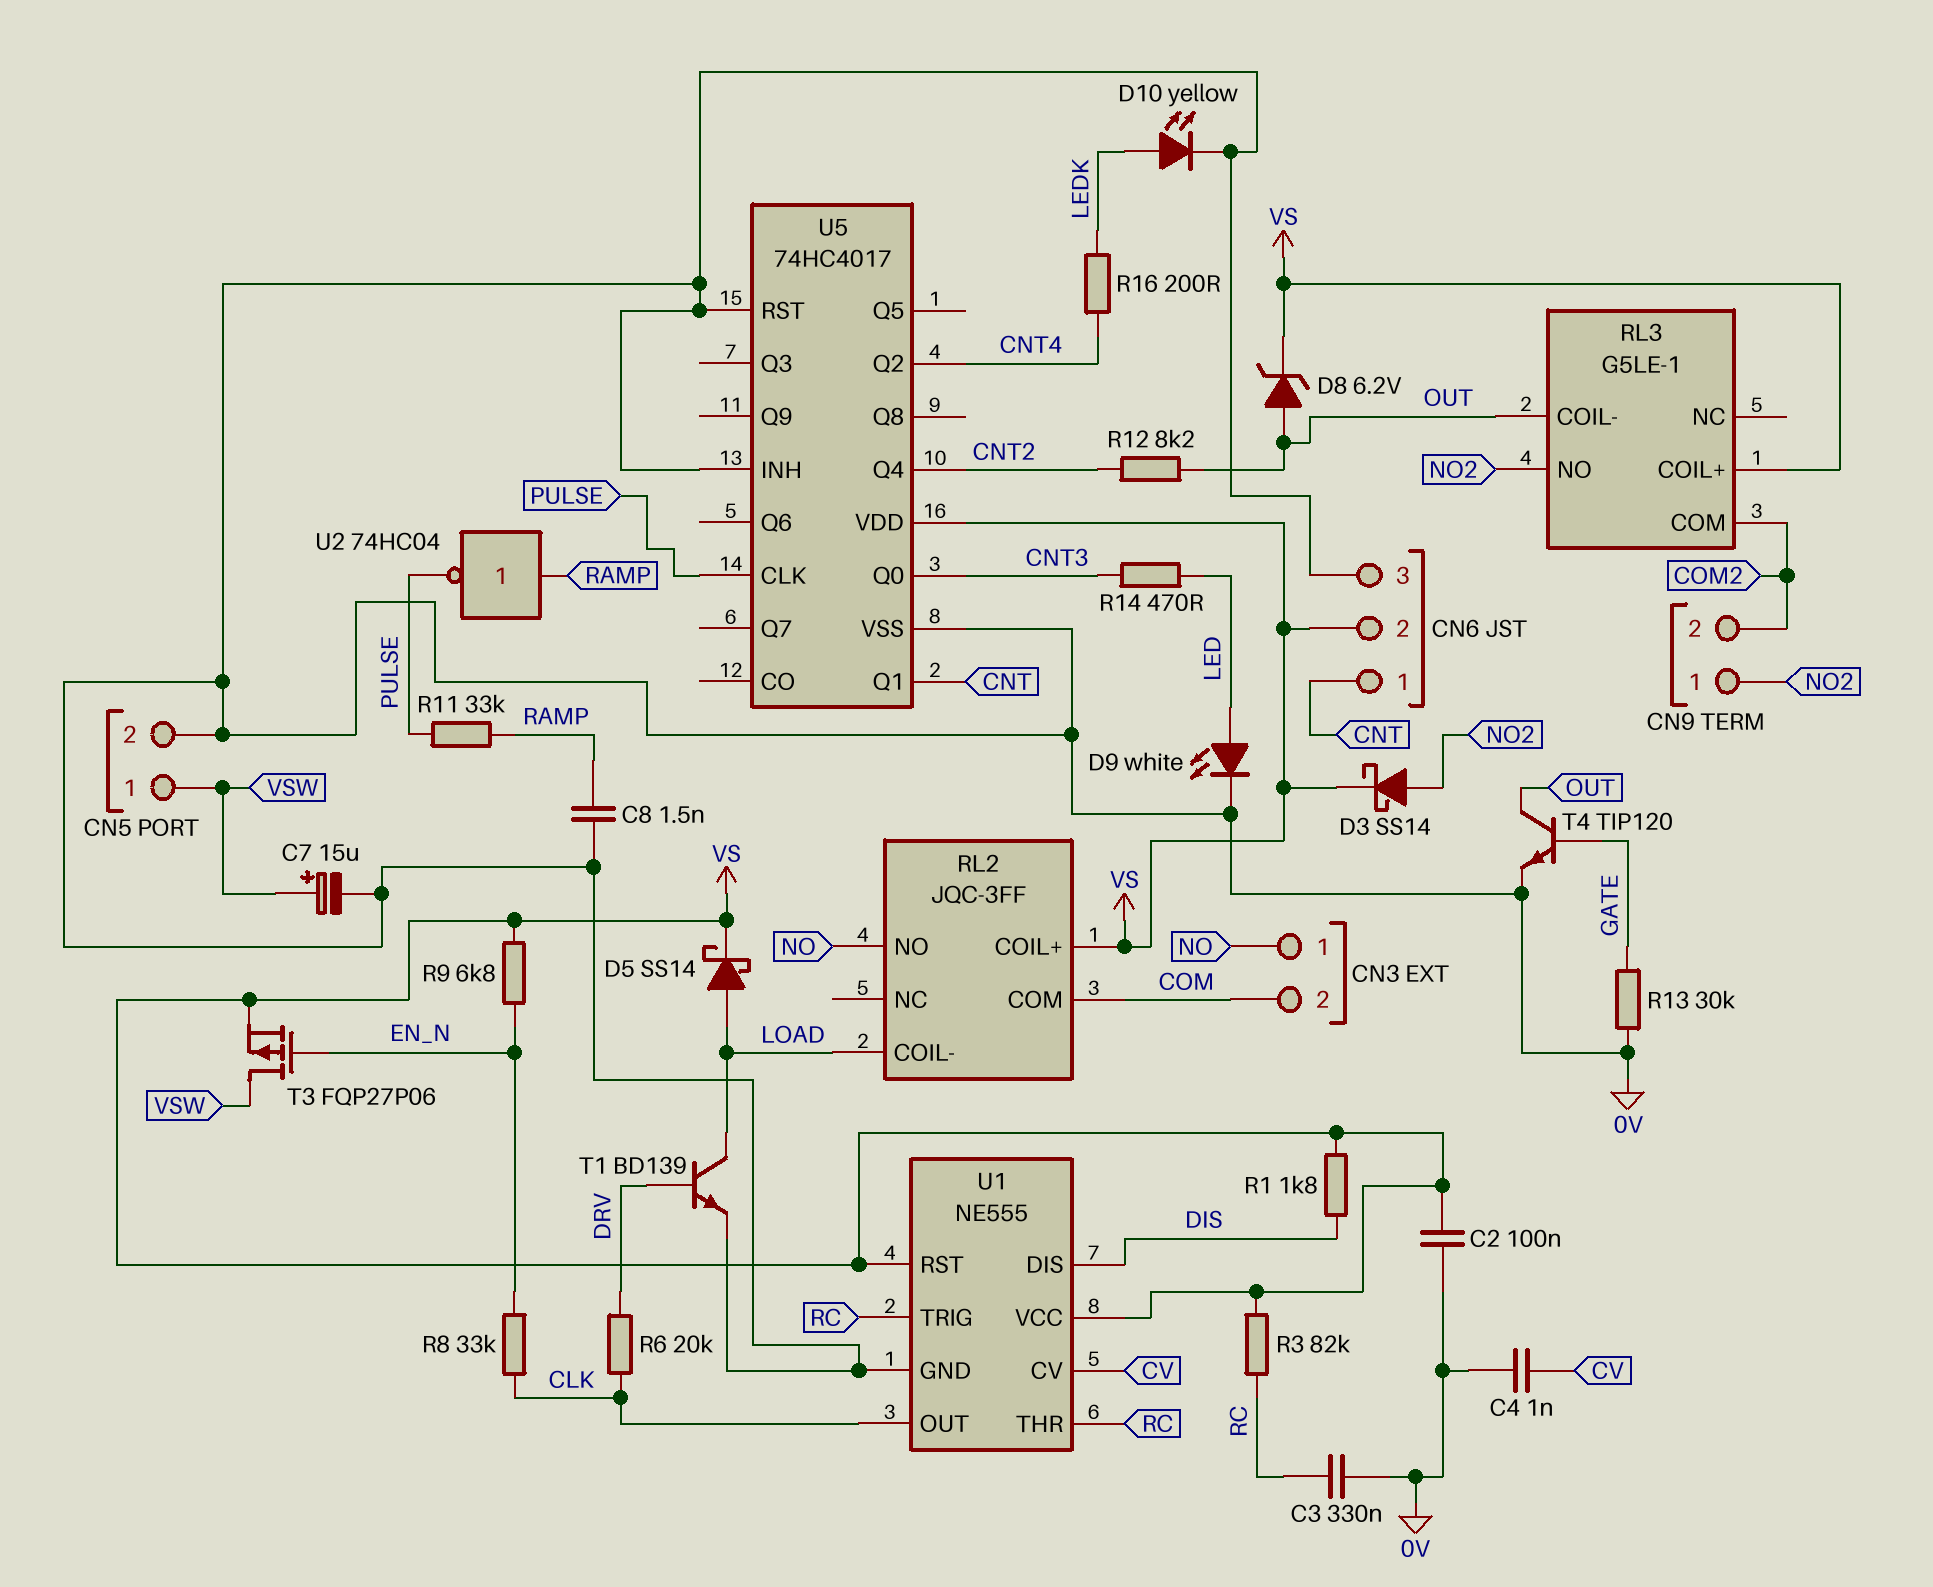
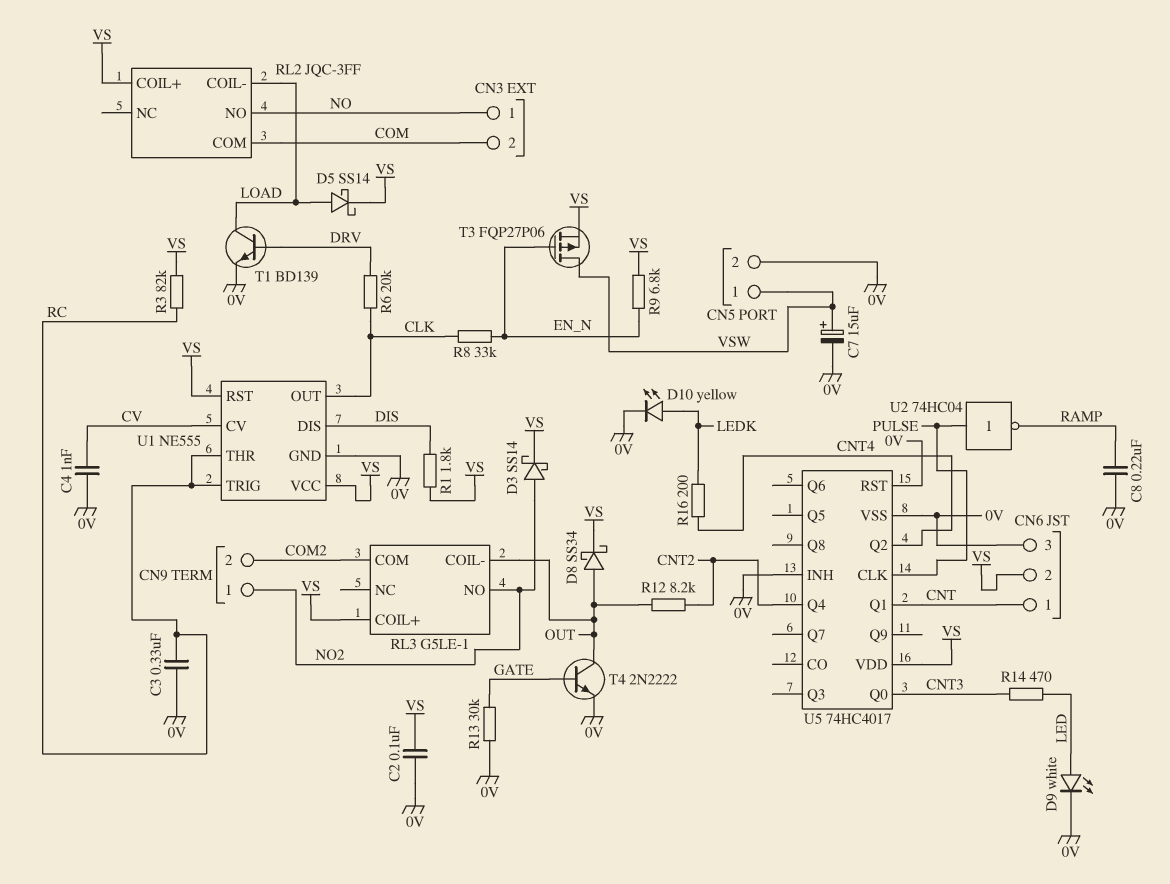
C8: 1.5nF (0V, RAMP) -> 220nF (0V, RAMP)
D8: zener 6.2V (A OUT, K VS) -> schottky SS34 (A OUT, K VS)
R11: 33k (PULSE, RAMP) -> none
T4: NPN TIP120 (B GATE, C OUT, E 0V) -> NPN 2N2222 (B GATE, C OUT, E 0V)
U2: NOT 74HC04 (in RAMP, out PULSE) -> NOT 74HC04 (in PULSE, out RAMP)

